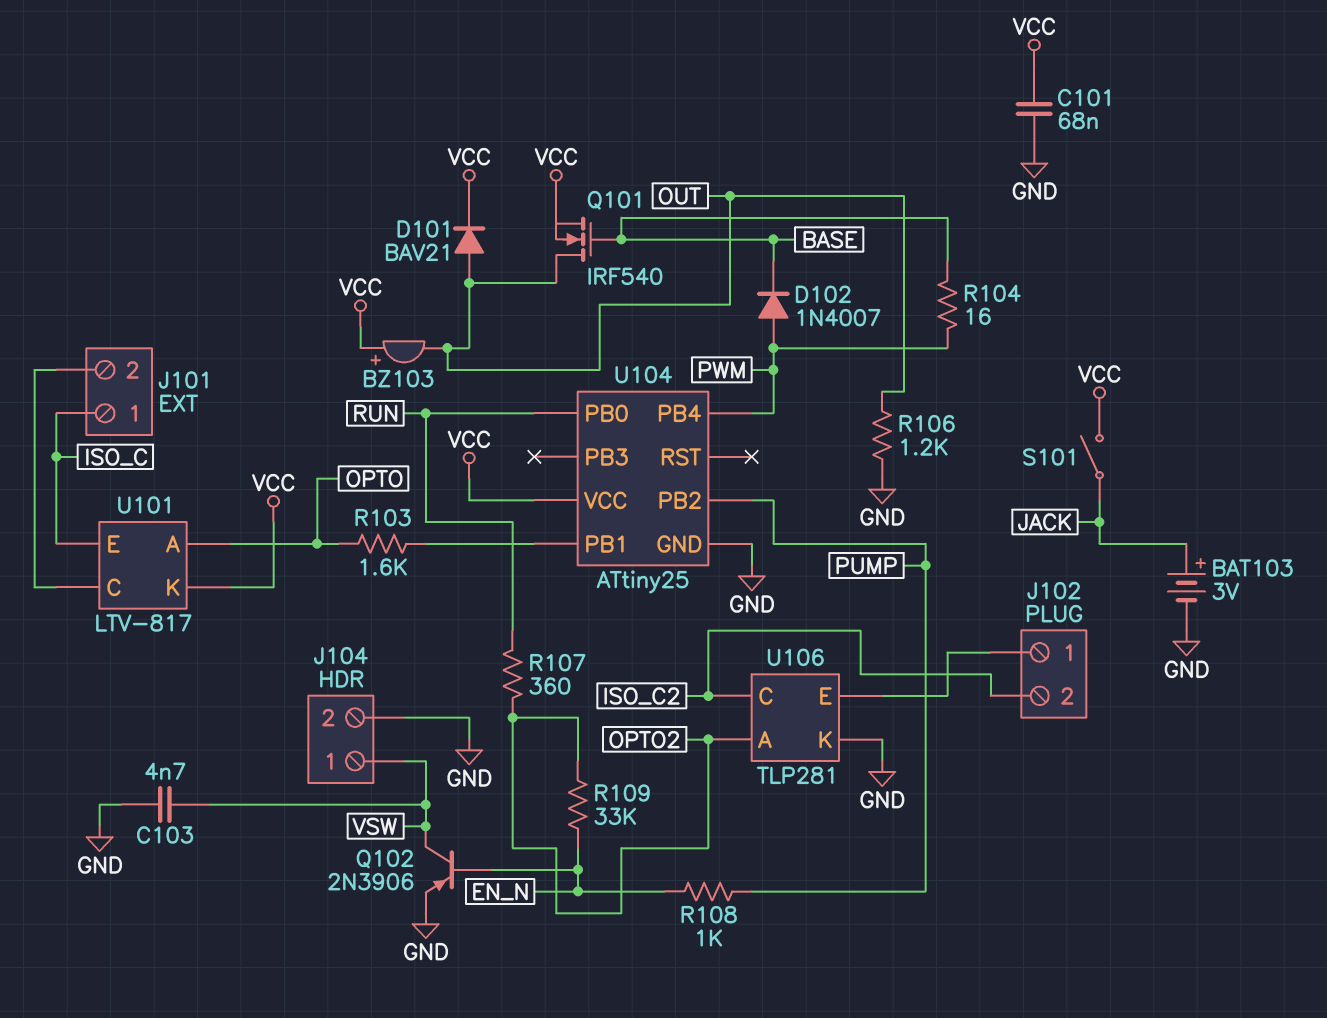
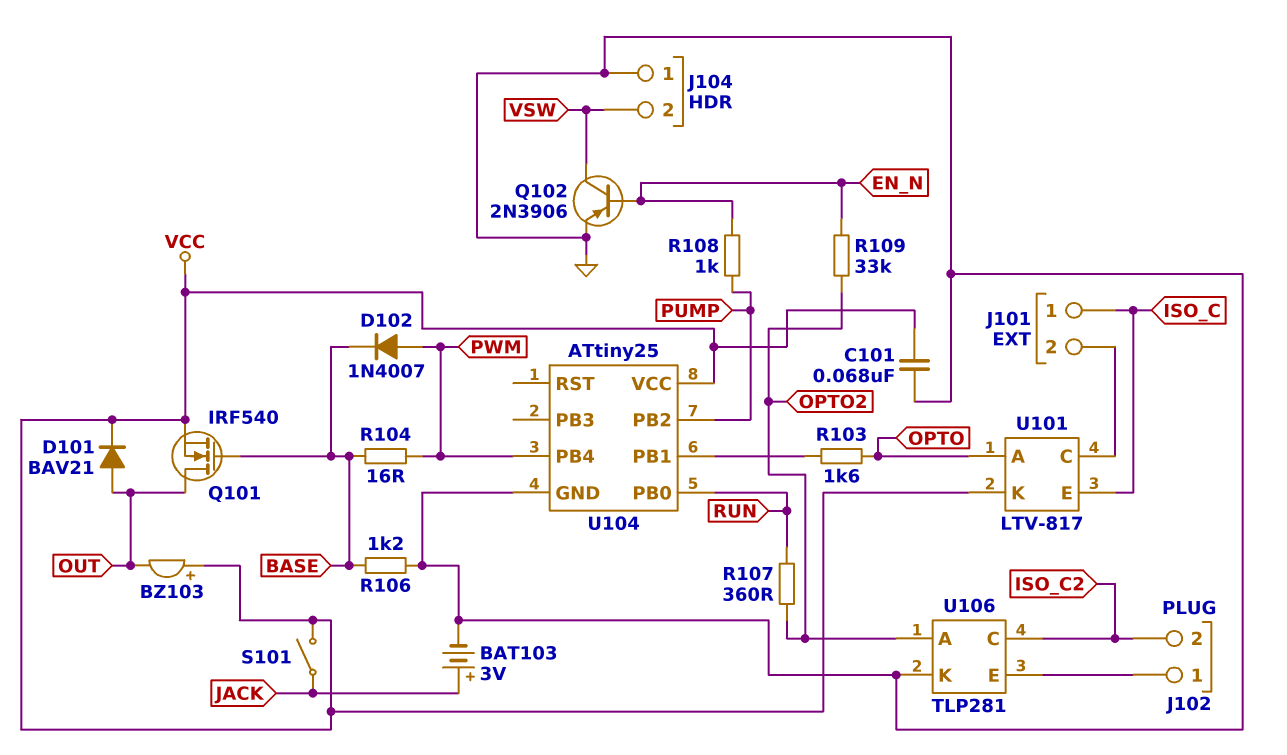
C103: 4.7nF (GND, VSW) -> none
J104 pin 1: VSW -> GND
J104 pin 2: GND -> VSW
R106: 1.2k (GND, OUT) -> 1.2k (BASE, GND)

